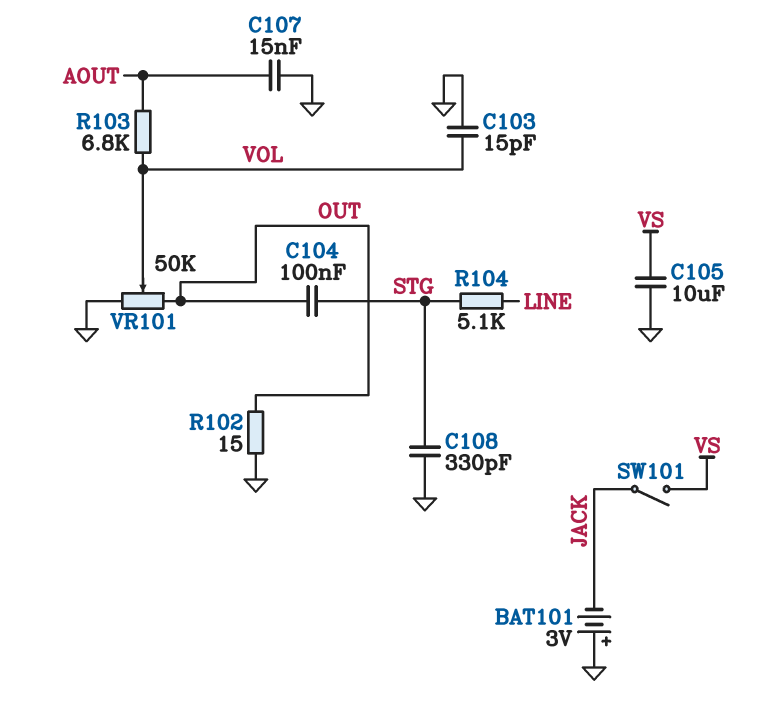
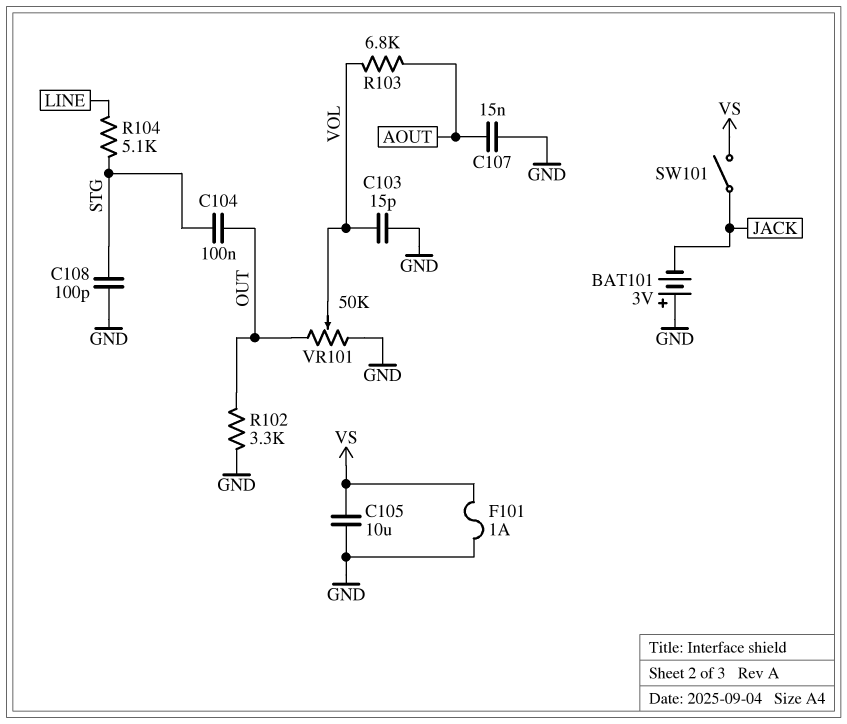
C108: 330pF (GND, STG) -> 100pF (GND, STG)
F101: none -> 1A (GND, VS)
R102: 15 (GND, OUT) -> 3.3k (GND, OUT)

